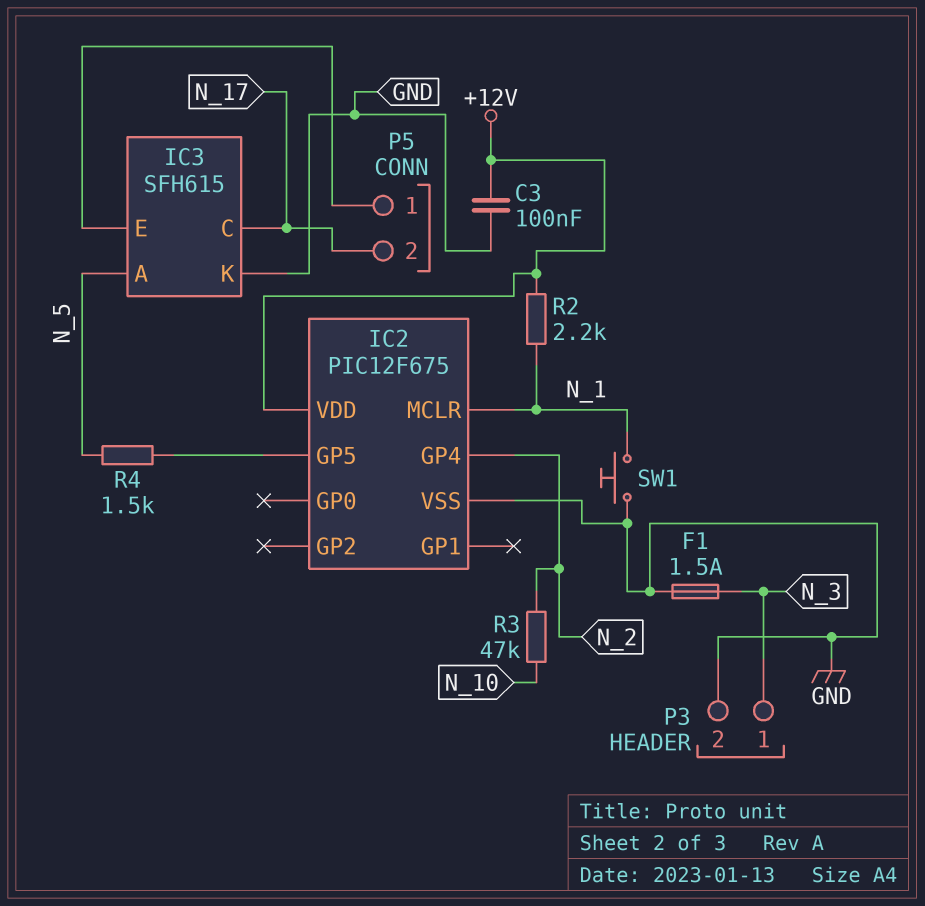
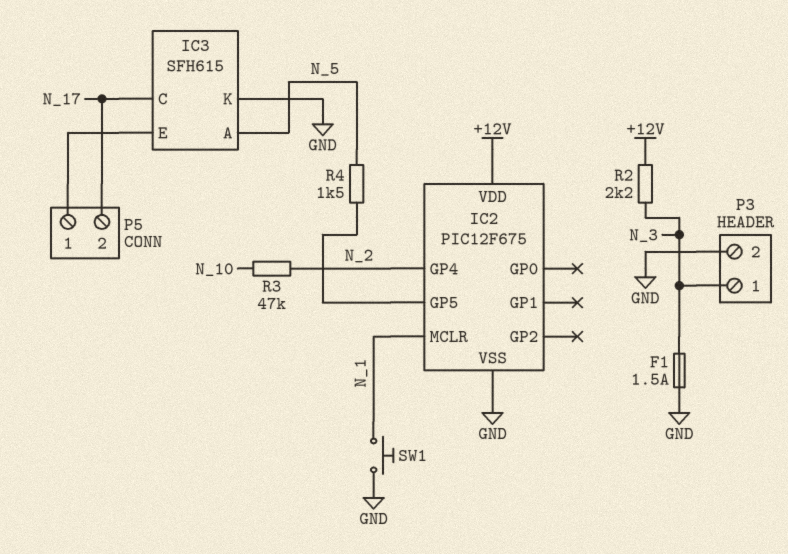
C3: 100nF (+12V, GND) -> none
R2: 2.2k (+12V, N_1) -> 2.2k (+12V, N_3)

